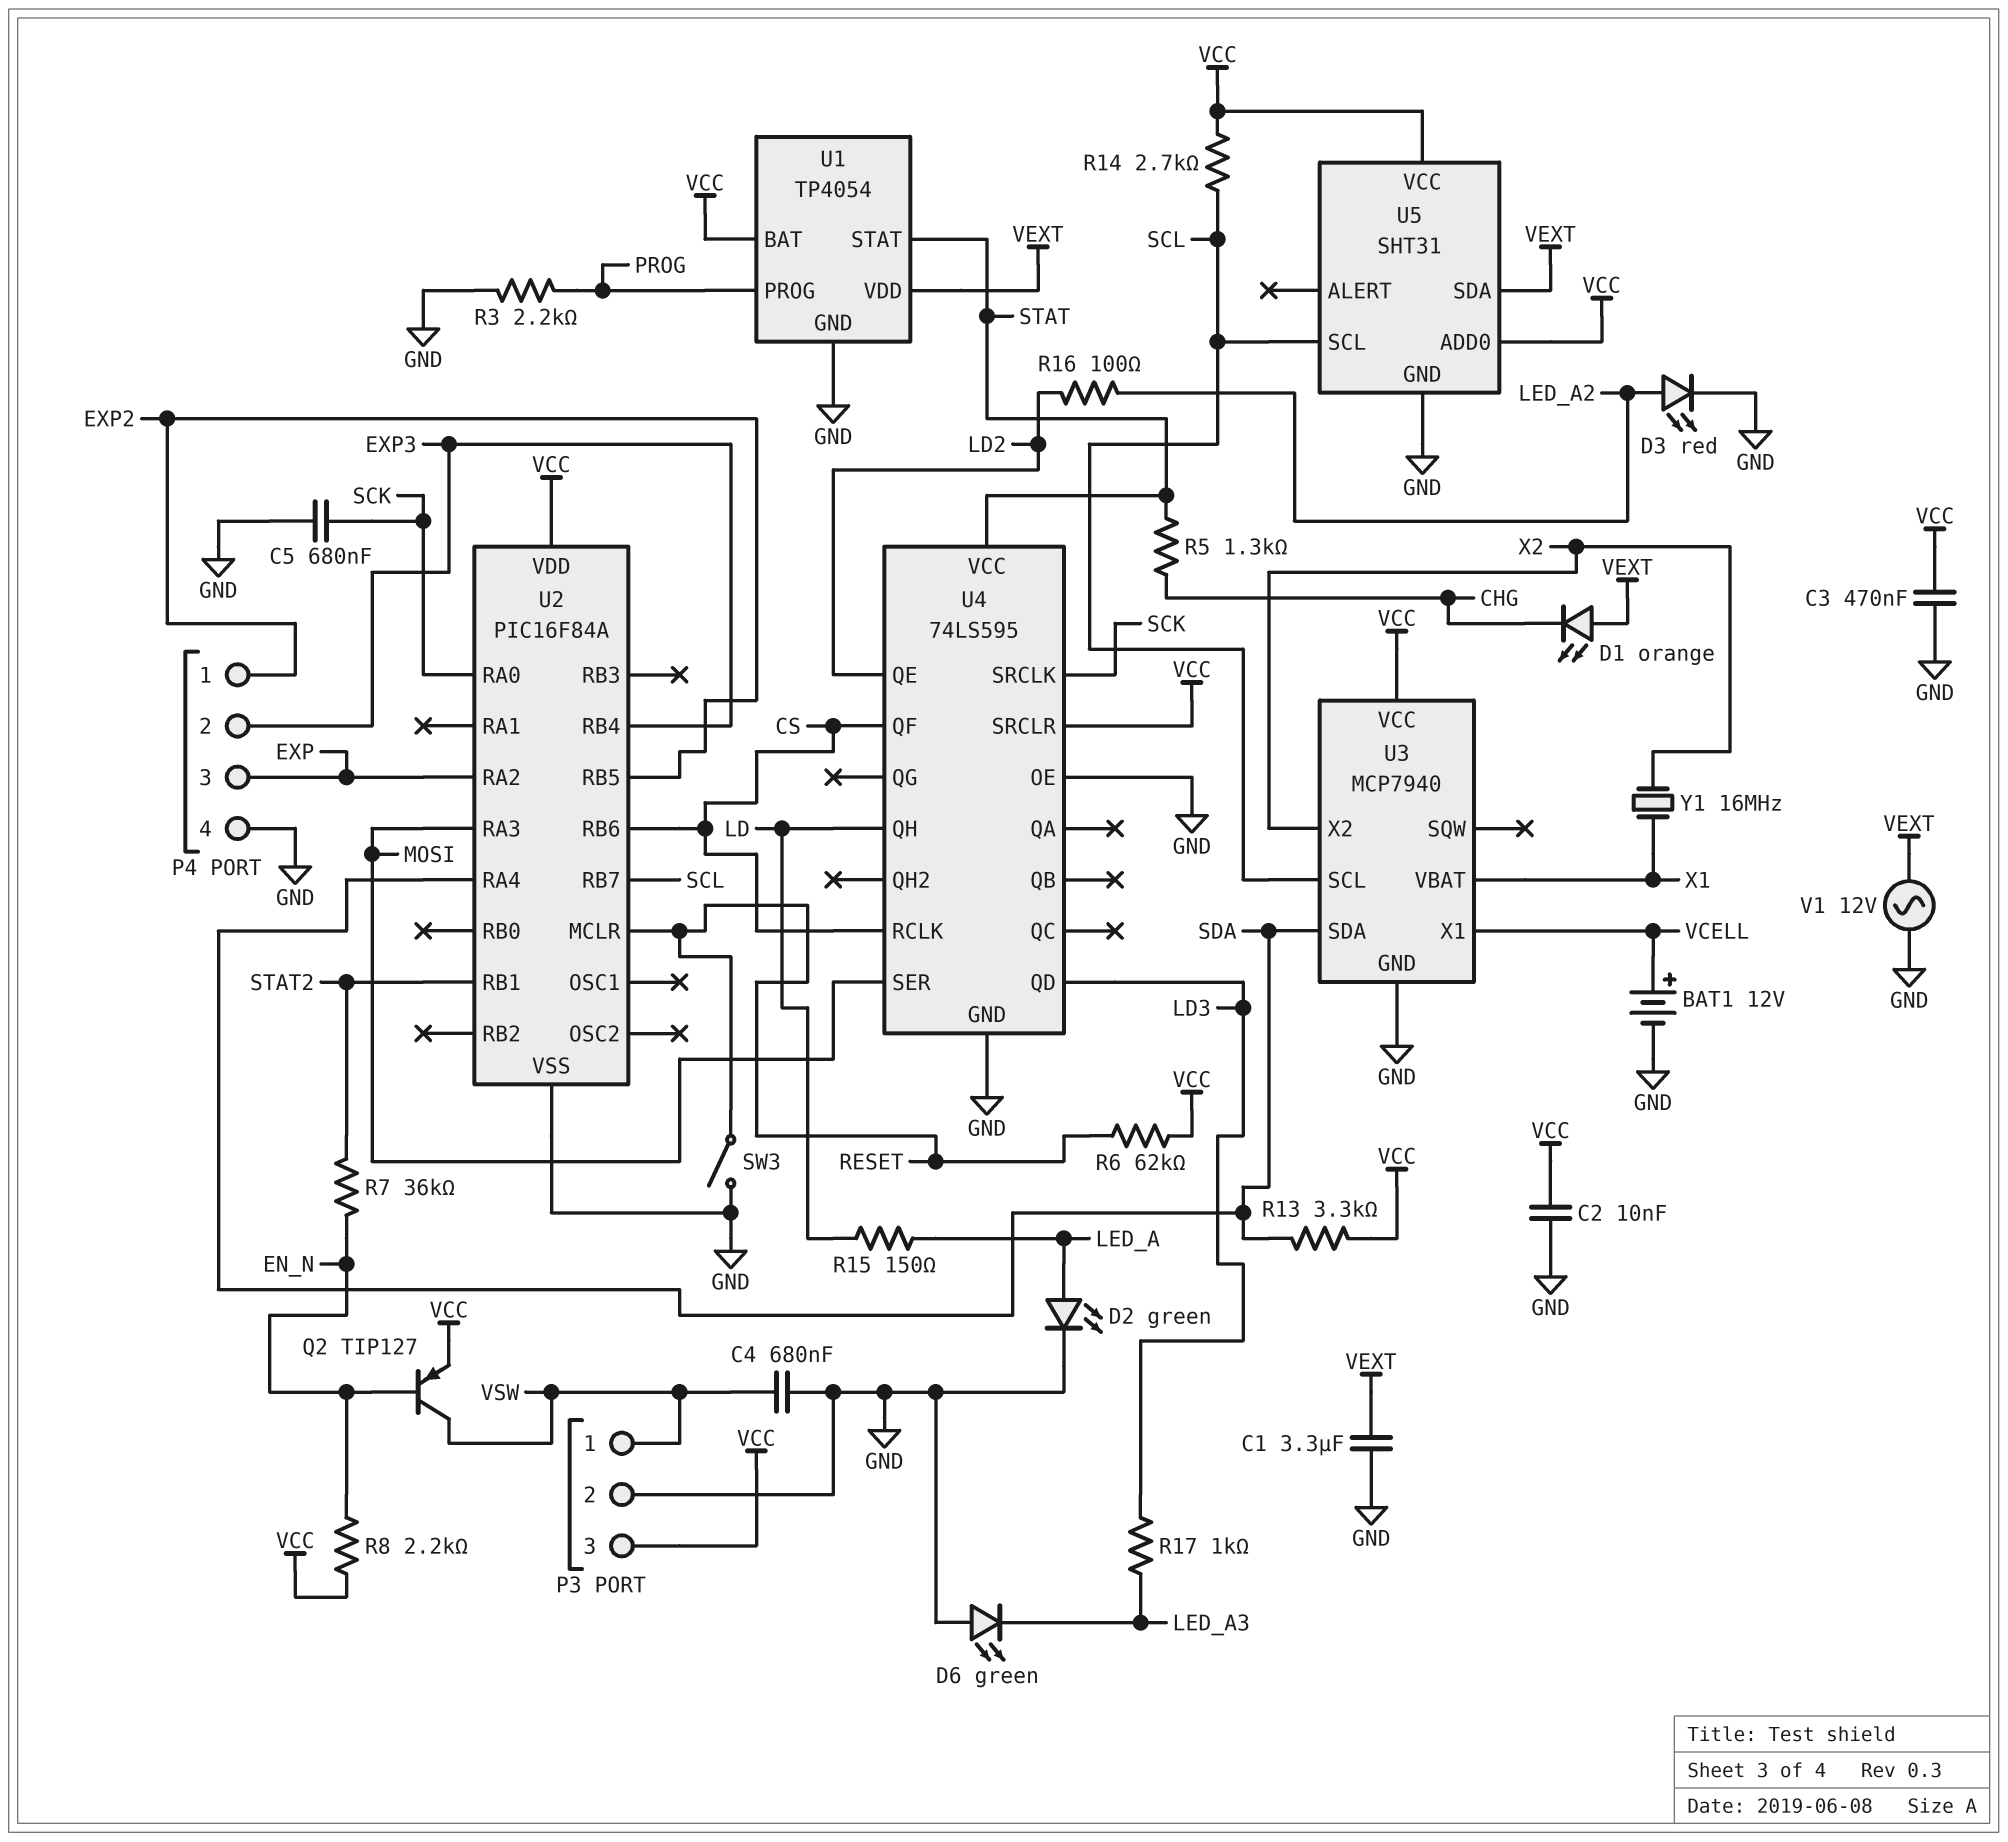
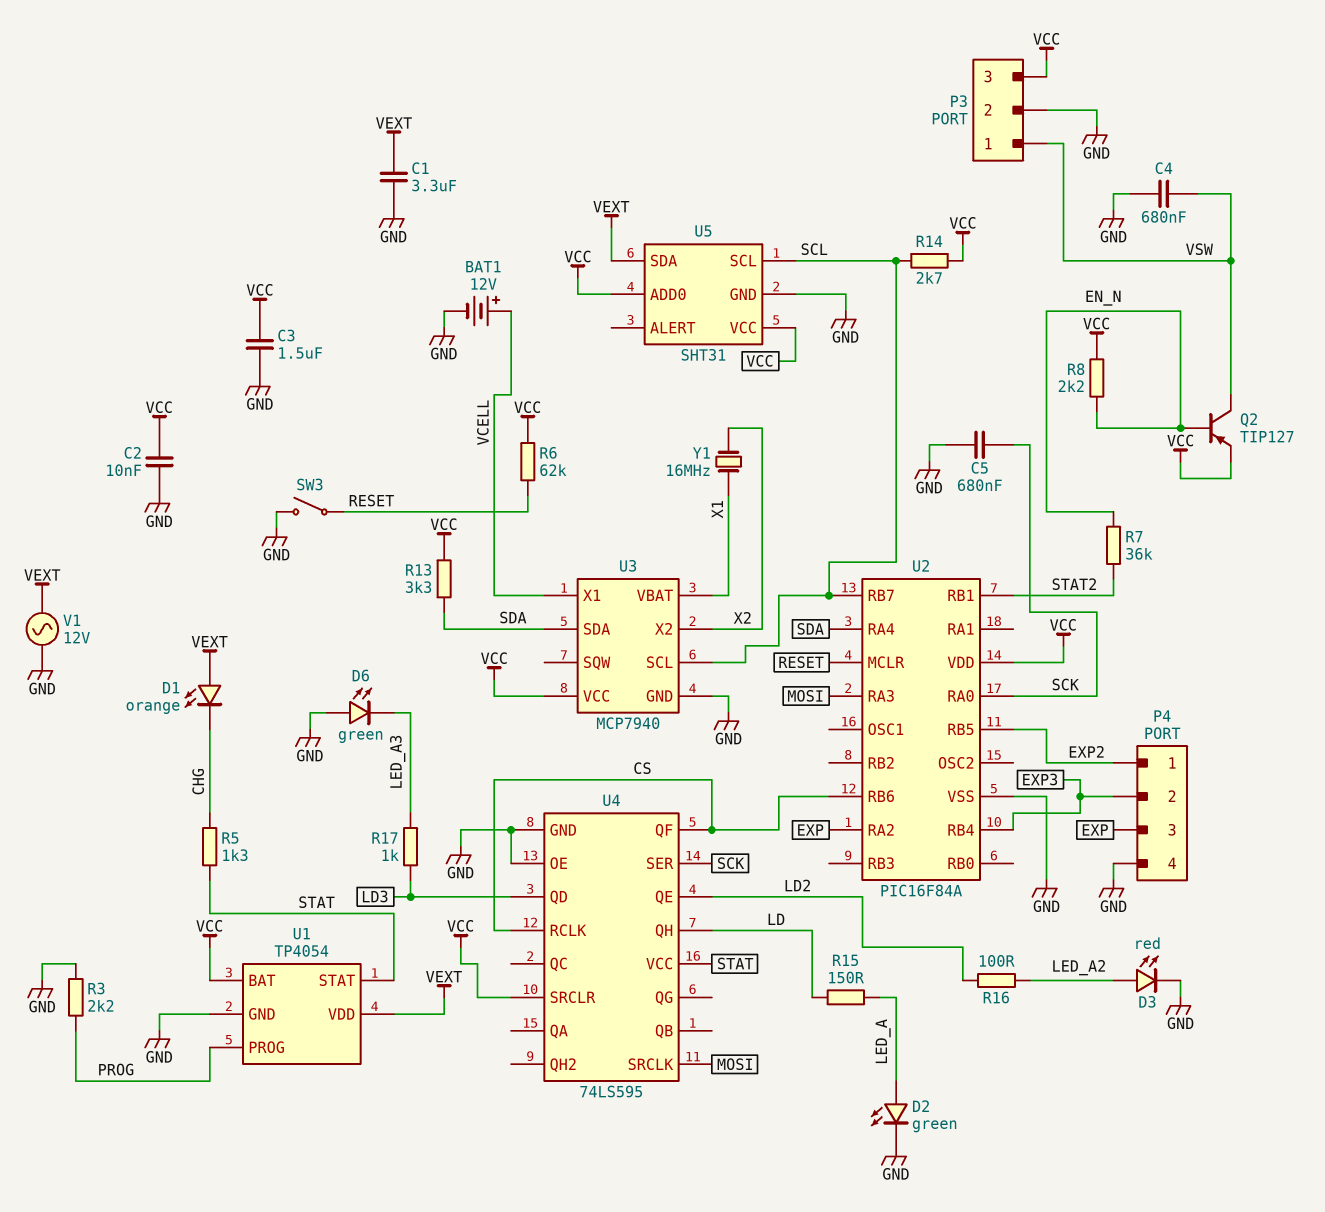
C3: 470nF (GND, VCC) -> 1.5uF (GND, VCC)
U4 pin SER: MOSI -> SCK
U4 pin SRCLK: SCK -> MOSI

